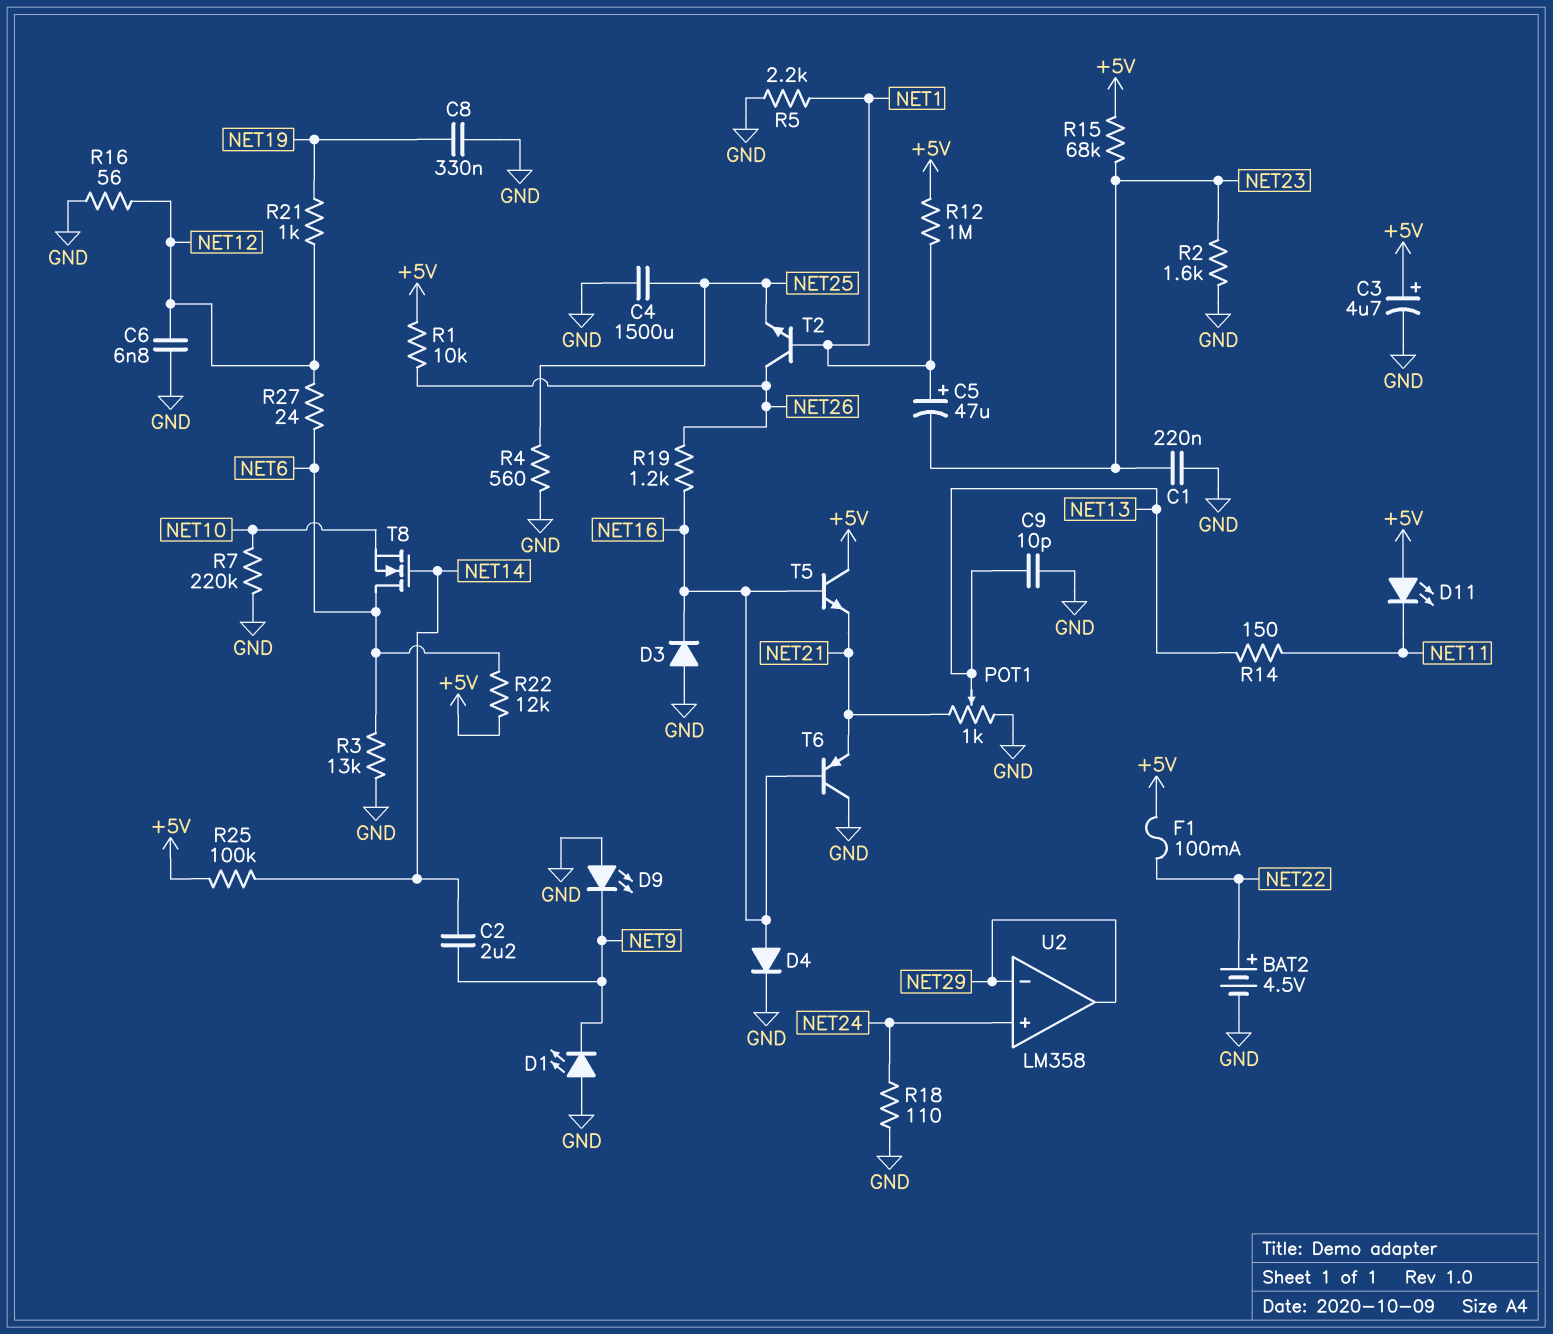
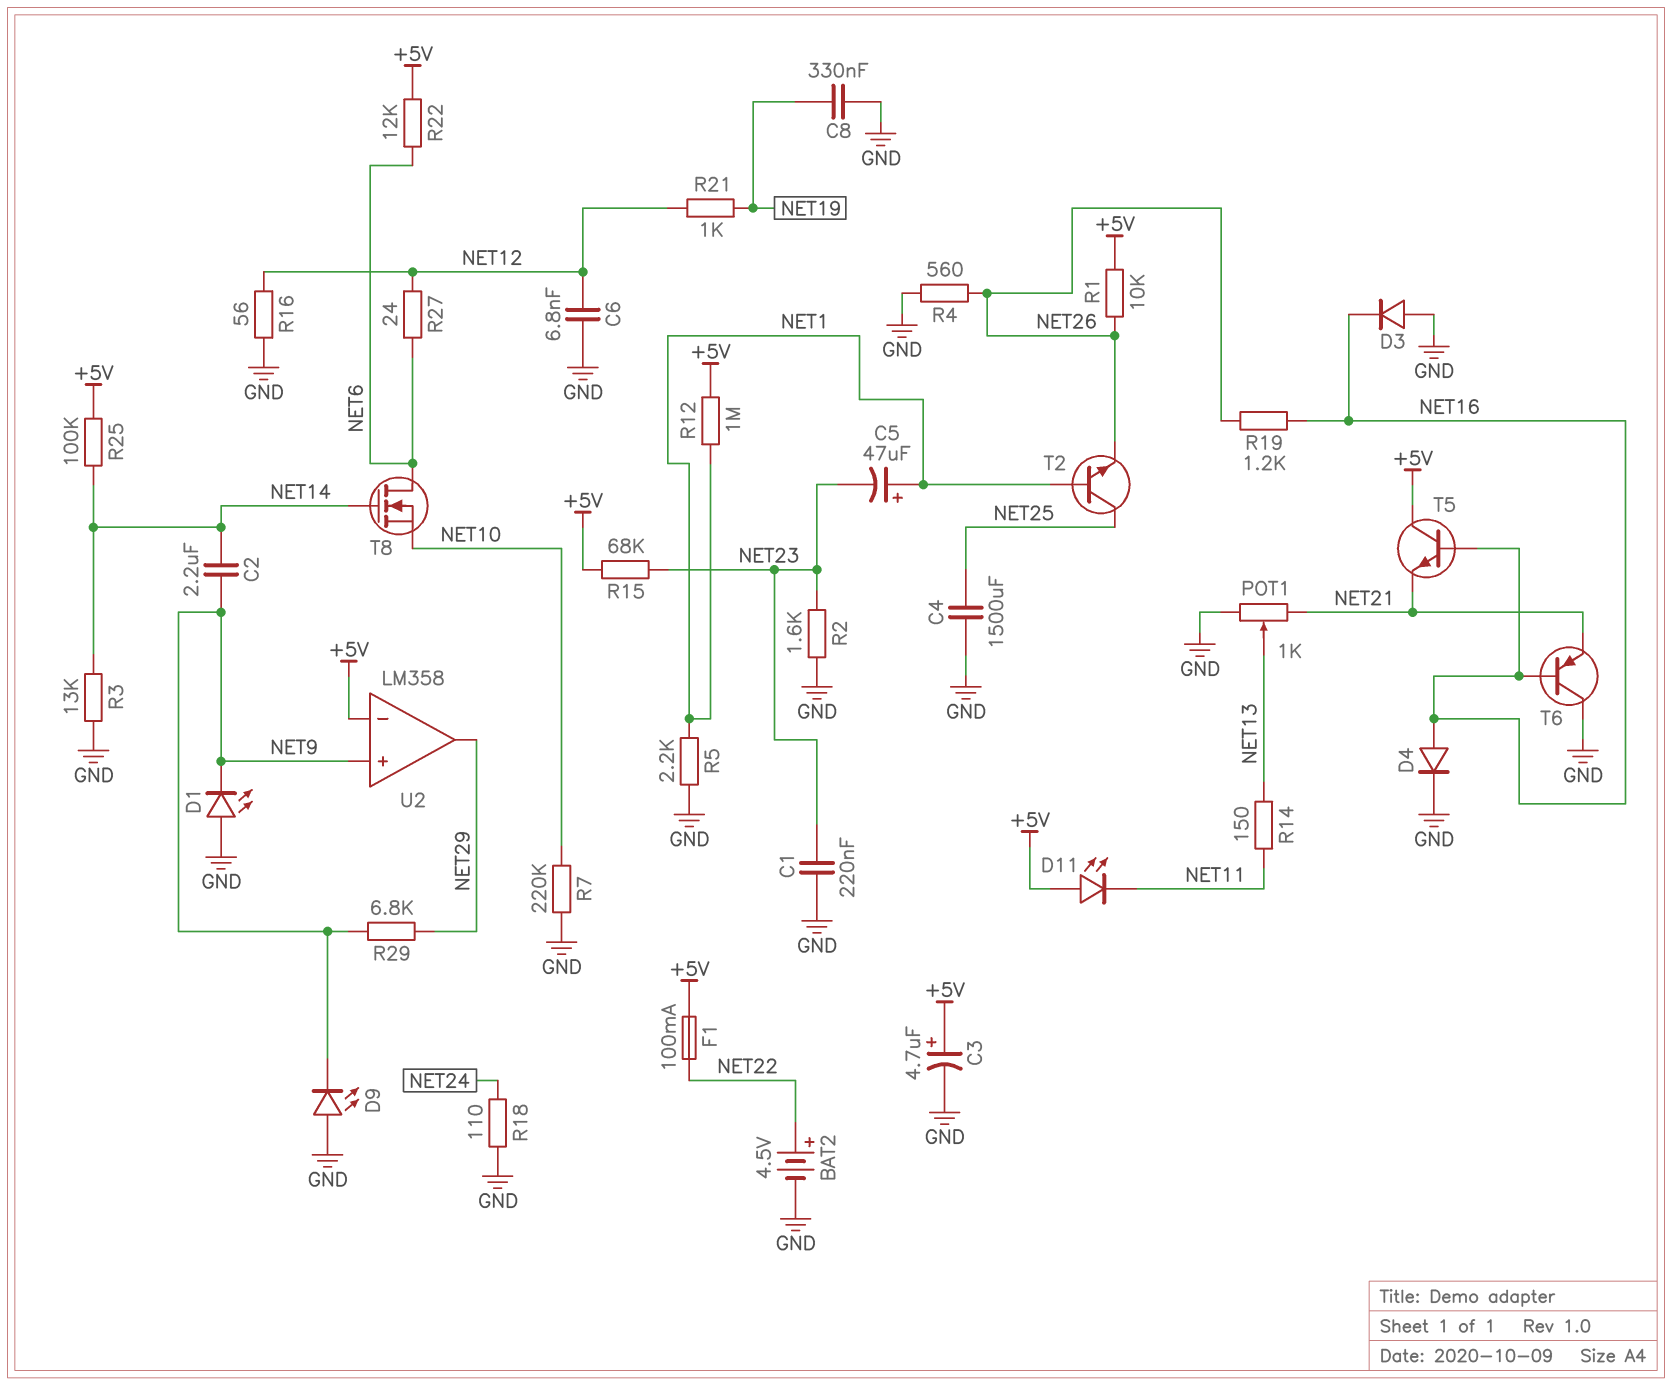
C9: 10pF (GND, NET13) -> none
R3: 13k (GND, NET6) -> 13k (GND, NET14)
R4: 560 (GND, NET25) -> 560 (GND, NET26)
R29: none -> 6.8k (NET9, NET29)
T2: NPN (B NET1, C NET26, E NET25) -> NPN (B NET1, C NET25, E NET26)
U2 pin in+: NET24 -> NET9
U2 pin in-: NET29 -> +5V

